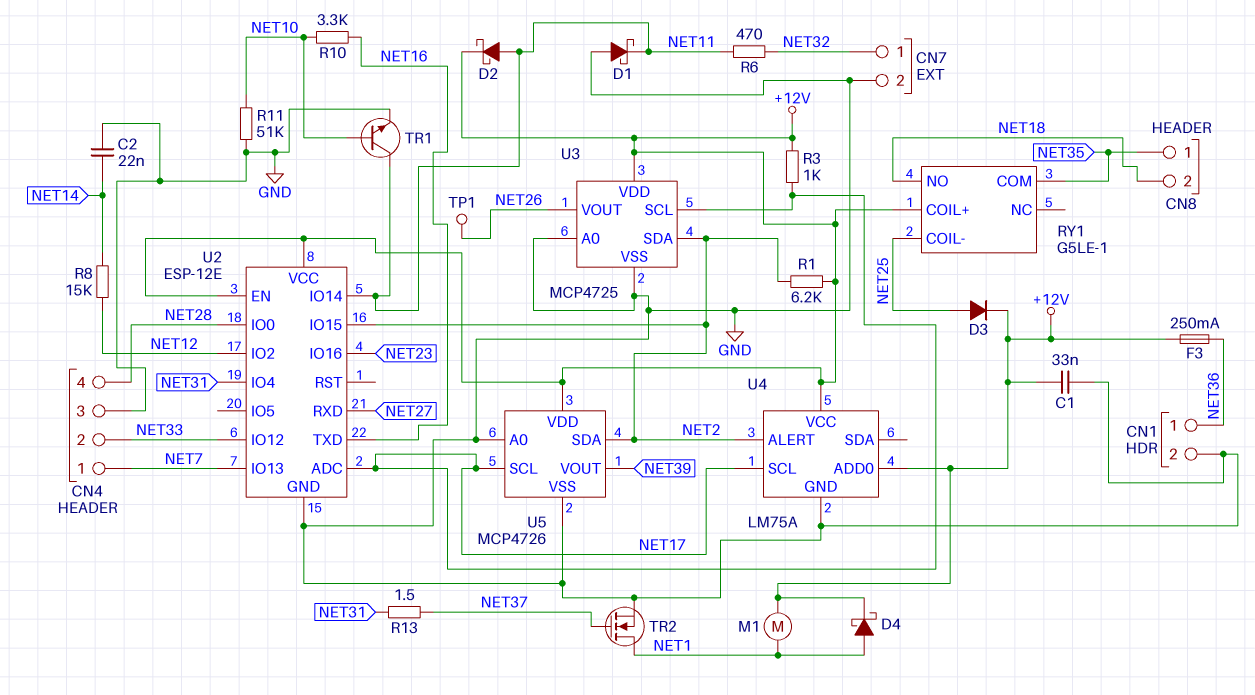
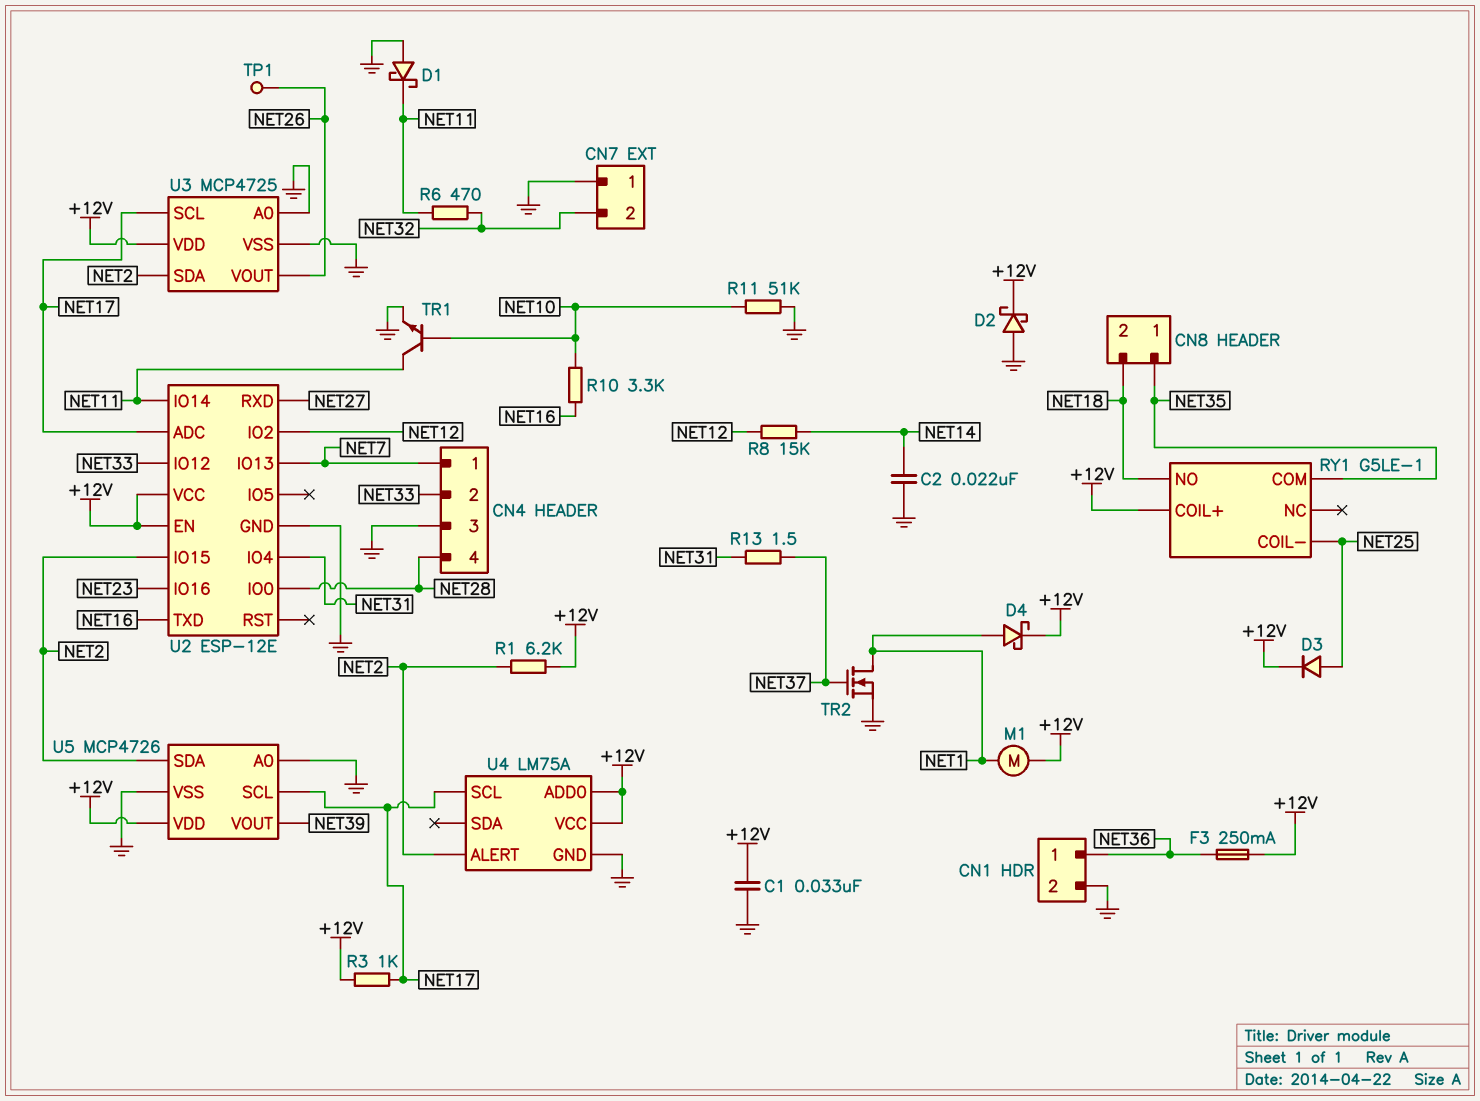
CN7 pin 1: NET32 -> GND
CN7 pin 2: GND -> NET32
D2: schottky (A NET11, K +12V) -> schottky (A GND, K +12V)

